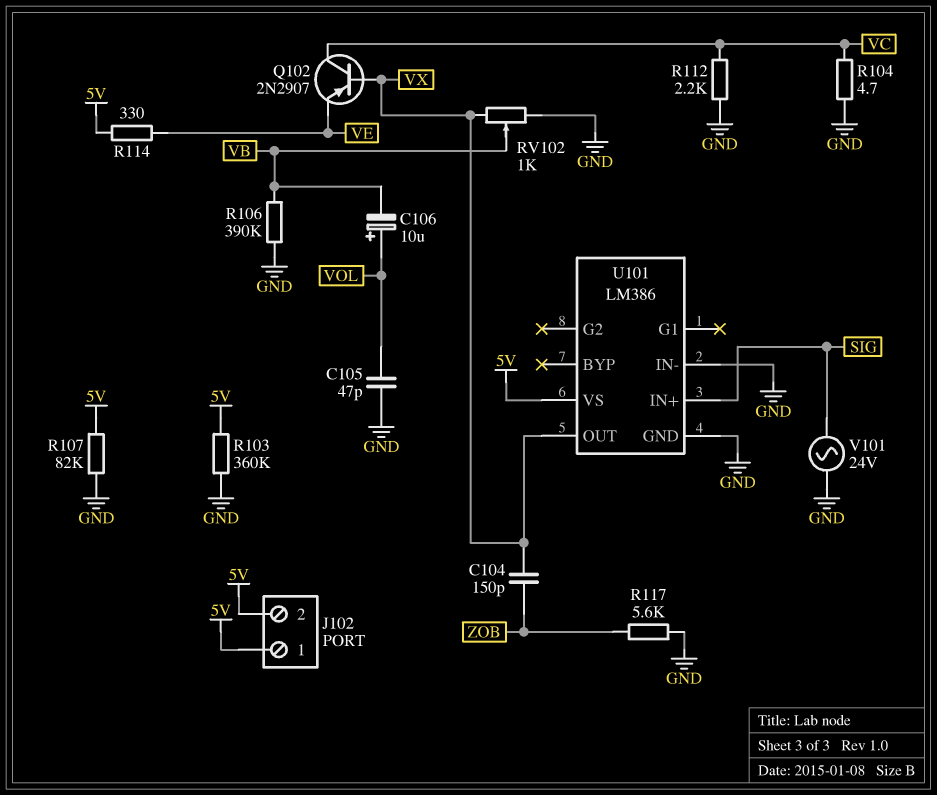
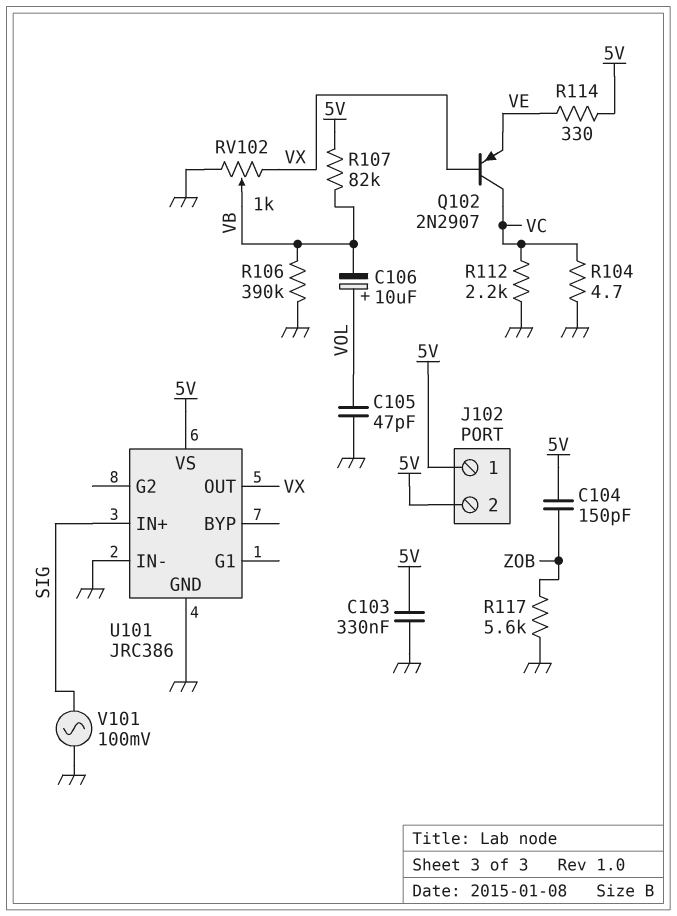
C103: none -> 330nF (5V, GND)
C104: 150pF (VX, ZOB) -> 150pF (5V, ZOB)
R103: 360k (5V, GND) -> none
R107: 82k (5V, GND) -> 82k (5V, VB)
U101: LM386 -> JRC386
V101: AC 24V (GND, SIG) -> AC 100mV (GND, SIG)

